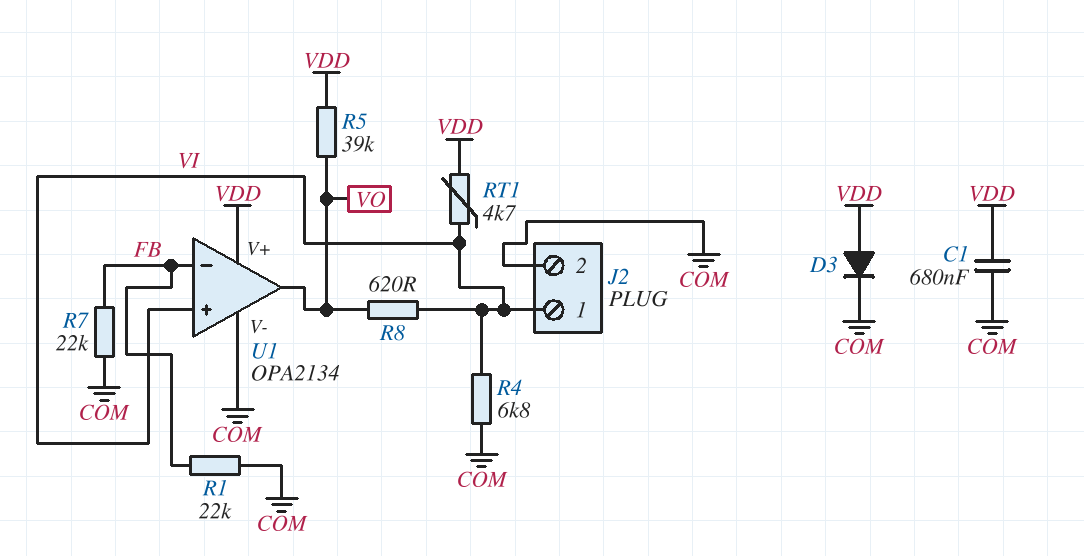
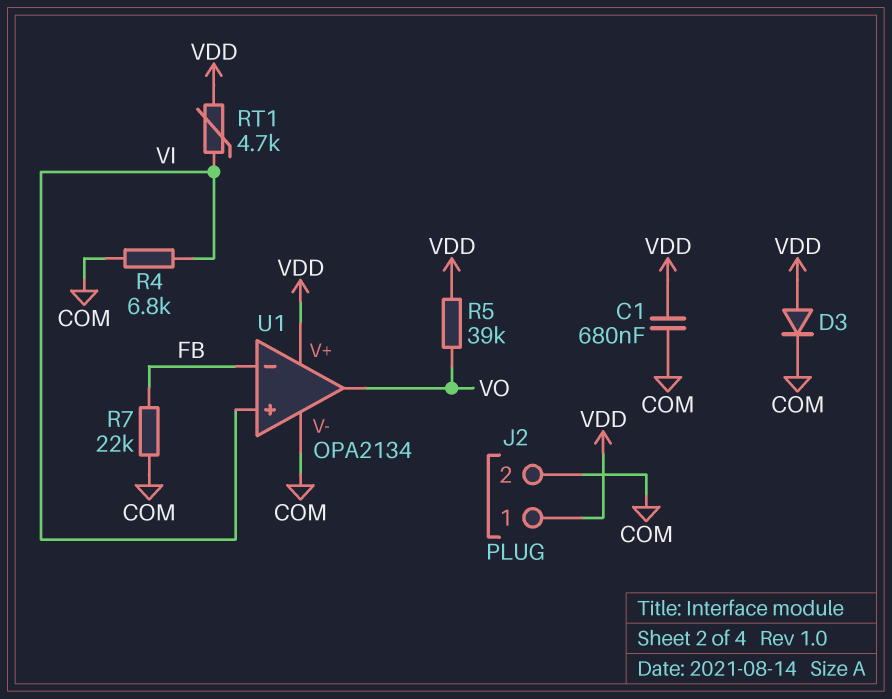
J2 pin 1: VI -> VDD
R1: 22k (COM, FB) -> none
R8: 620 (VI, VO) -> none

